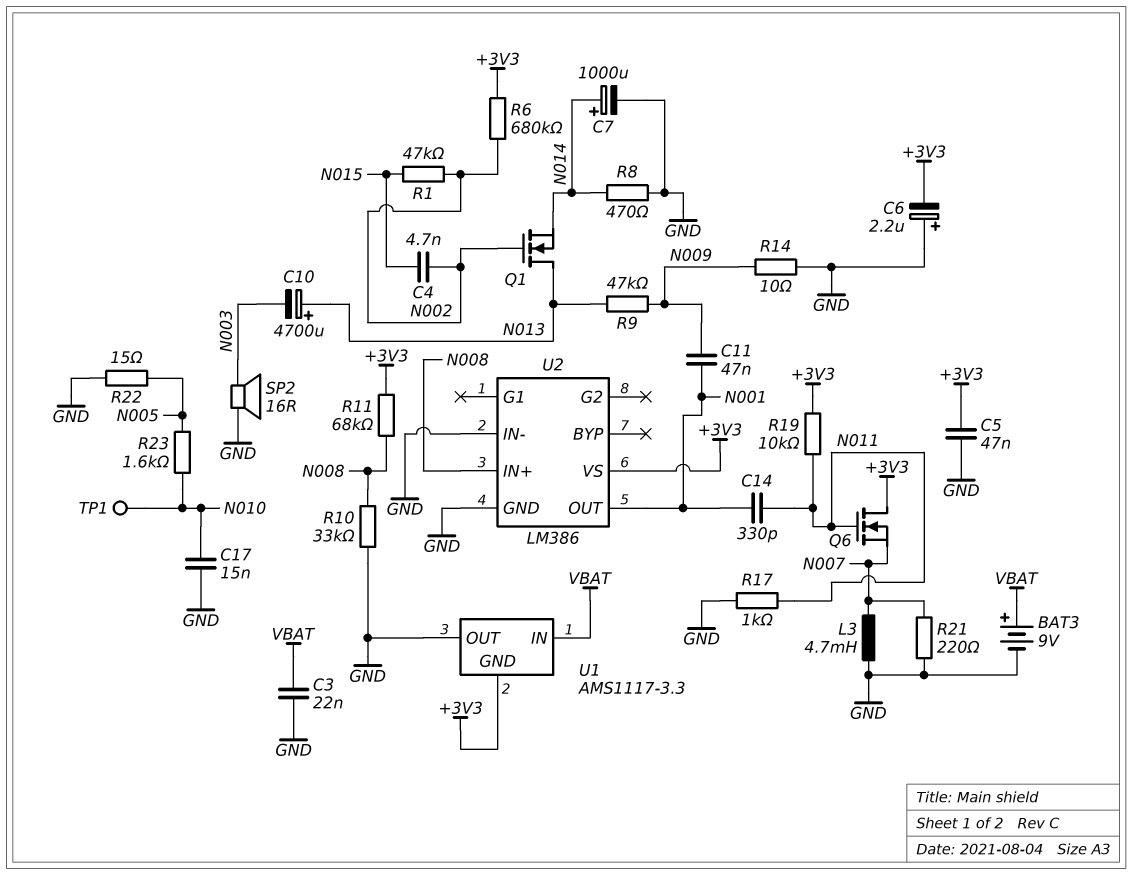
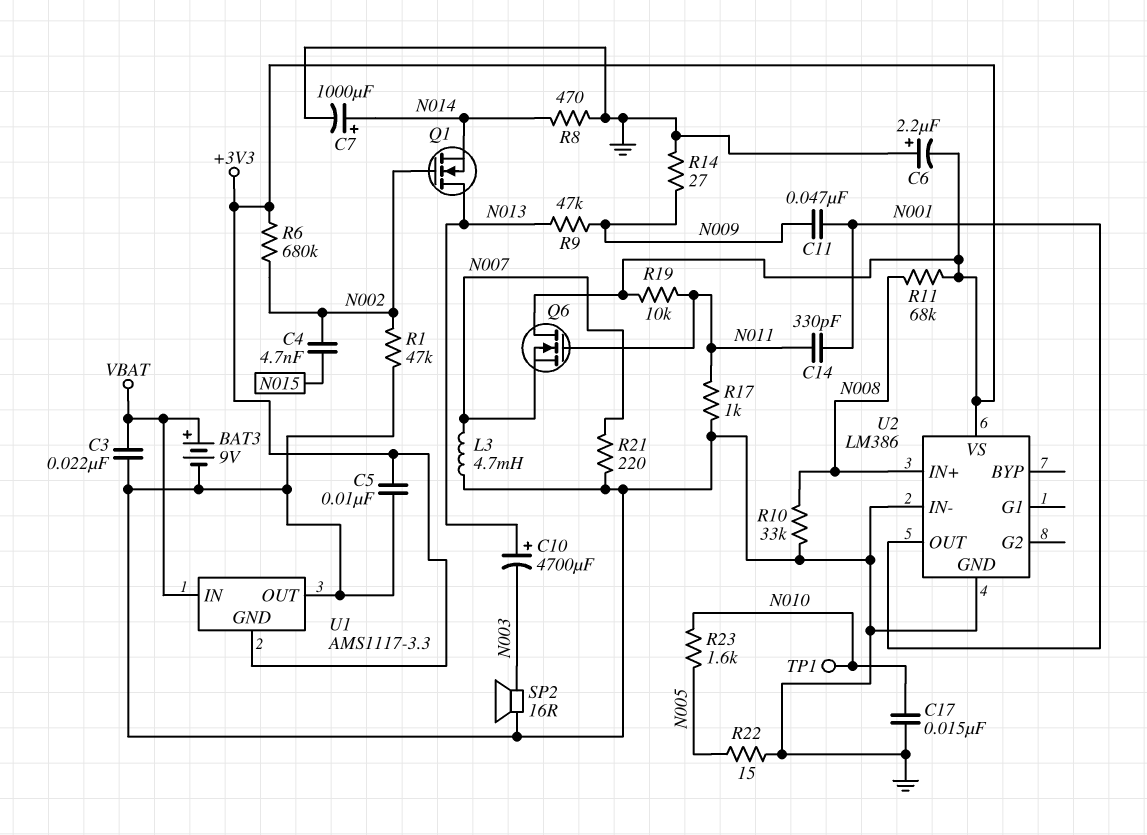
C5: 47nF (+3V3, GND) -> 10nF (+3V3, GND)
R1: 47k (N002, N015) -> 47k (GND, N002)
R14: 10 (GND, N009) -> 27 (GND, N009)

